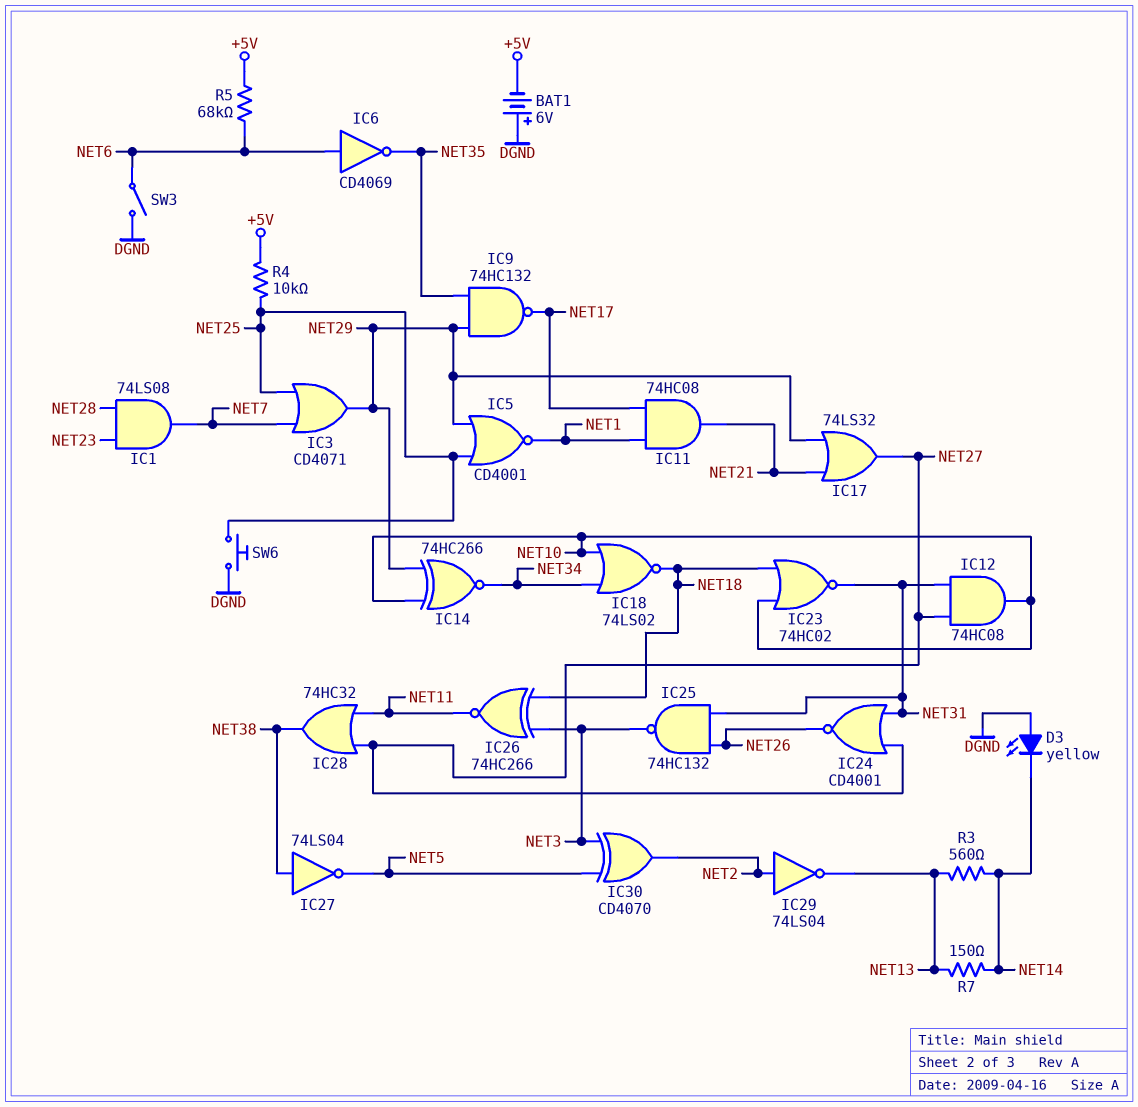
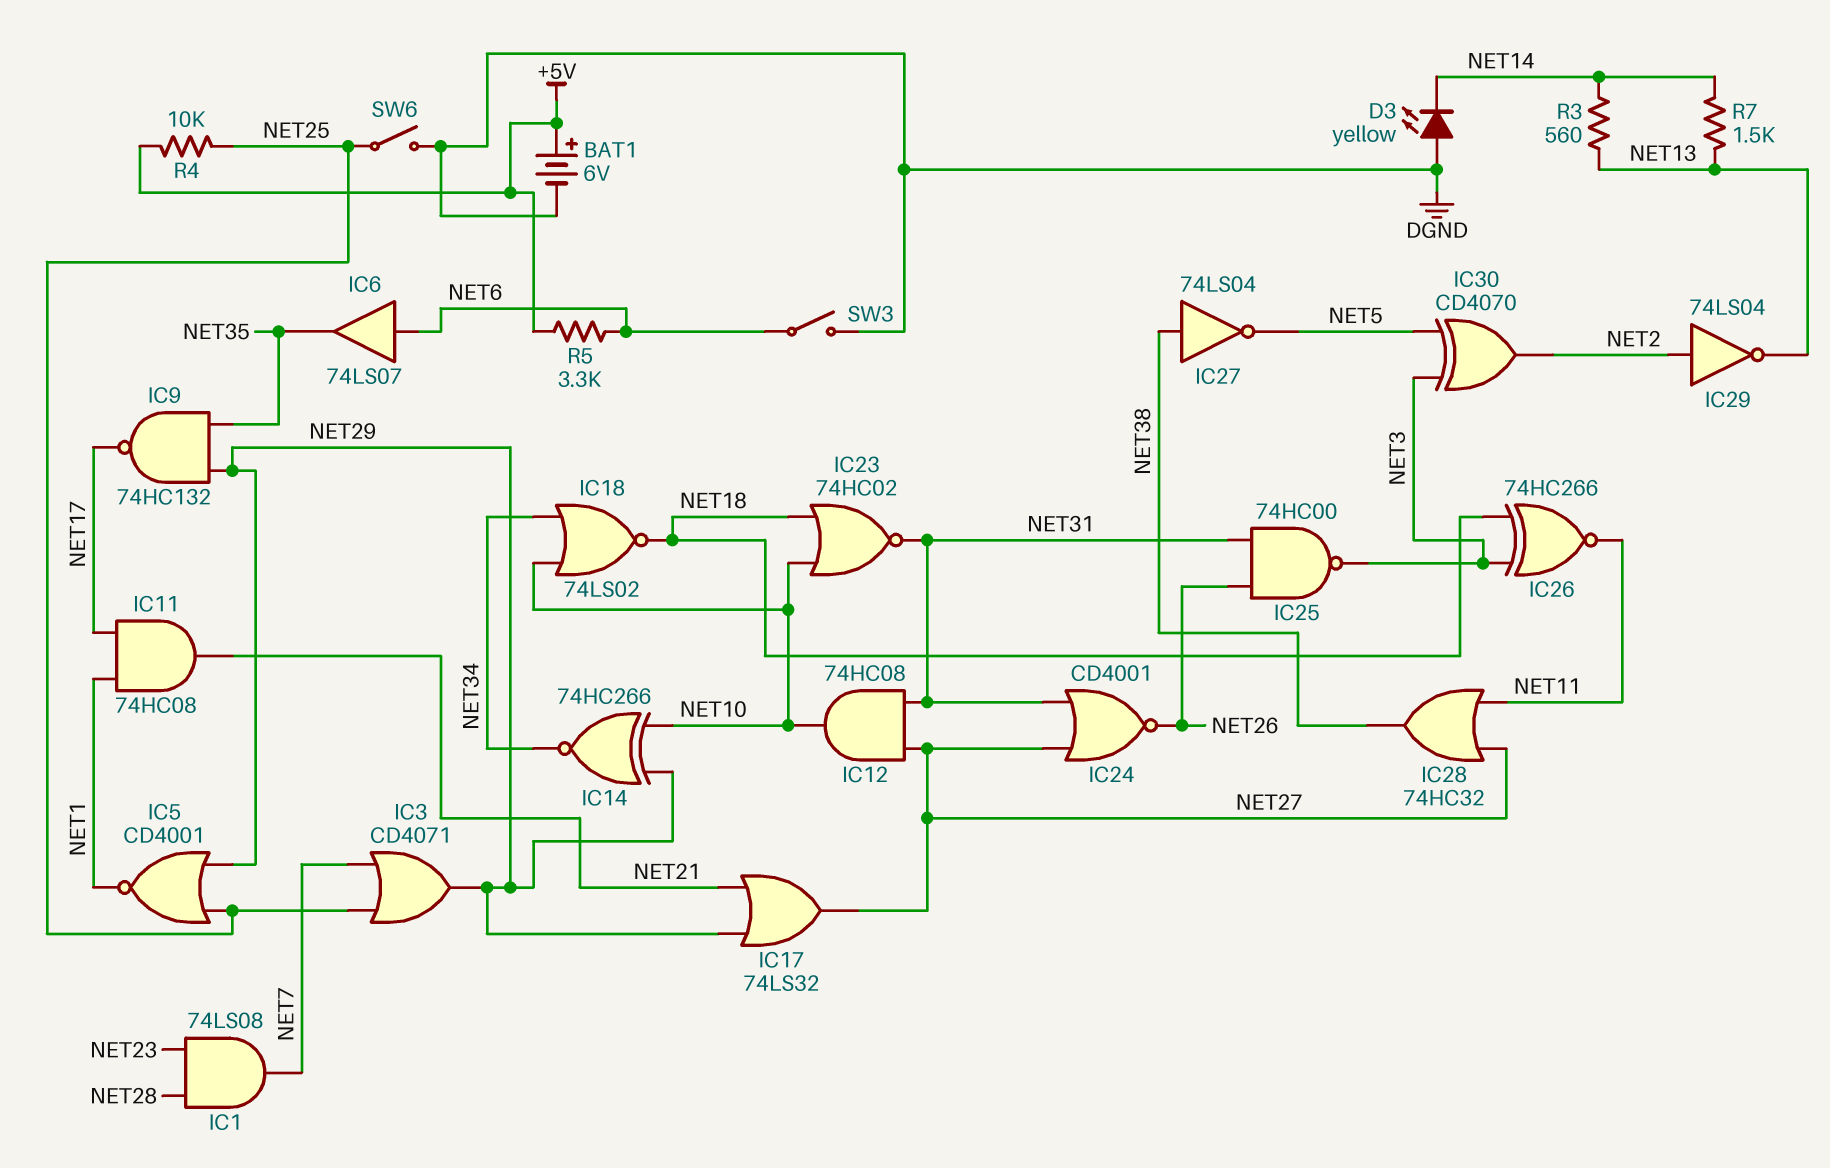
BAT1: 6V (plus DGND, minus +5V) -> 6V (plus +5V, minus DGND)
IC6: NOT CD4069 (in NET6, out NET35) -> buffer 74LS07 (in NET6, out NET35)
IC25: NAND 74HC132 (in NET26, in NET31, out NET3) -> NAND 74HC00 (in NET26, in NET31, out NET3)
R5: 68k (+5V, NET6) -> 3.3k (+5V, NET6)
R7: 150 (NET13, NET14) -> 1.5k (NET13, NET14)
SW6: button (DGND, NET25) -> switch (DGND, NET25)

